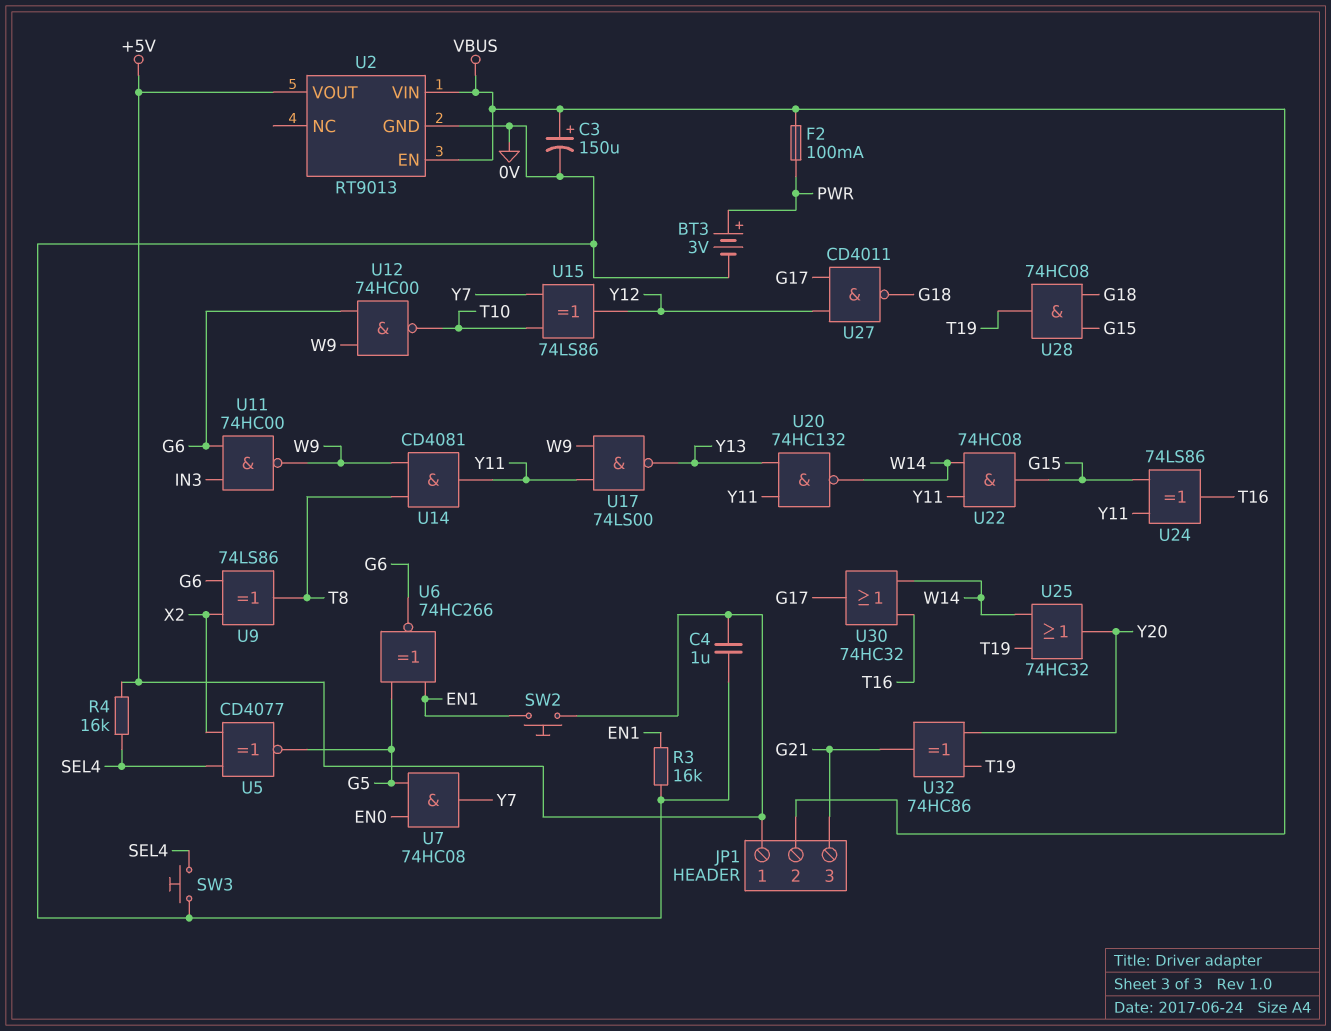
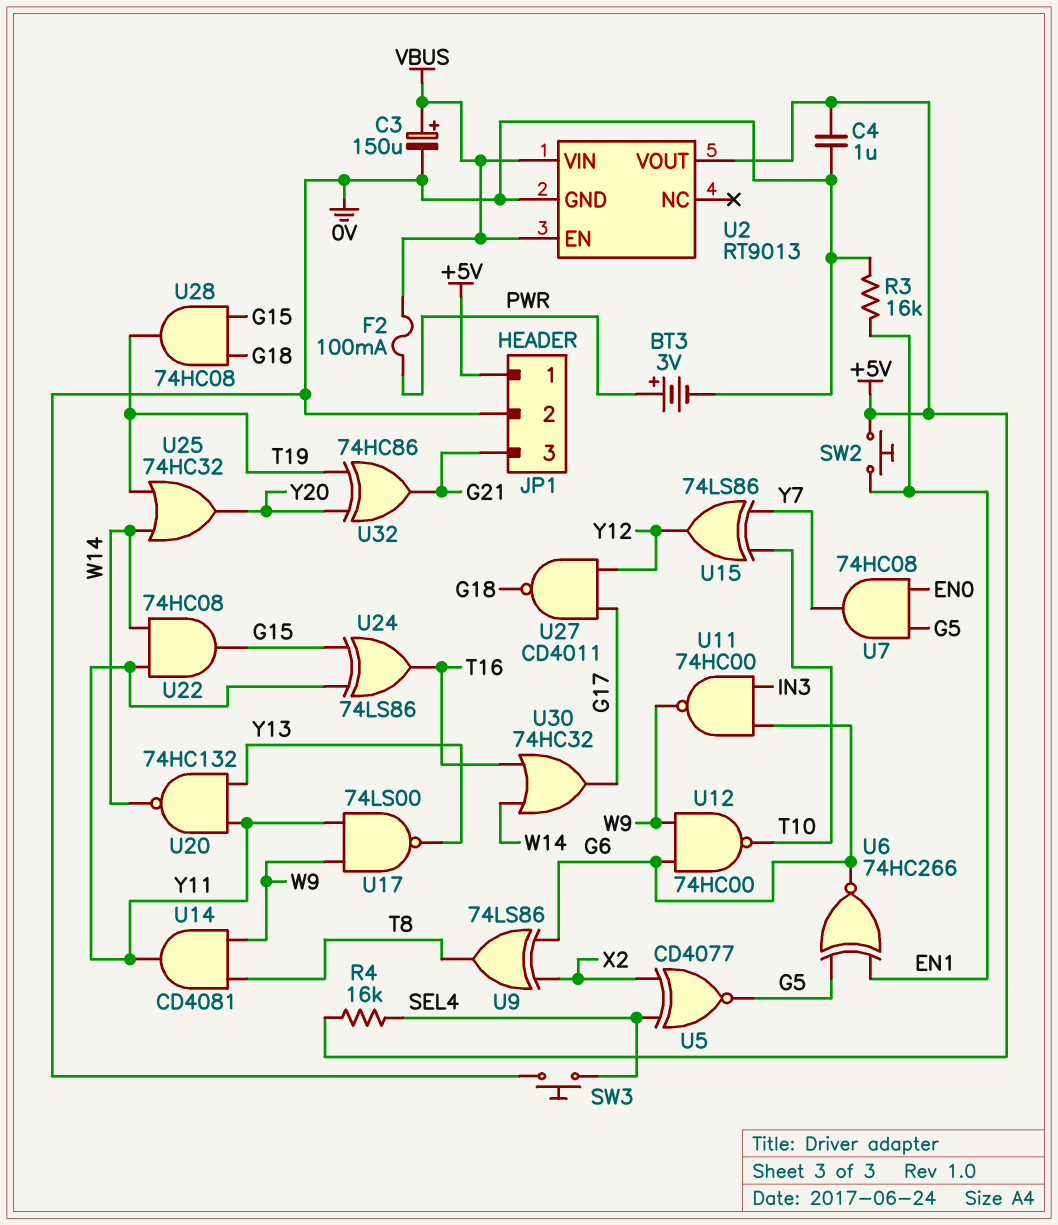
JP1 pin 2: VBUS -> 0V

